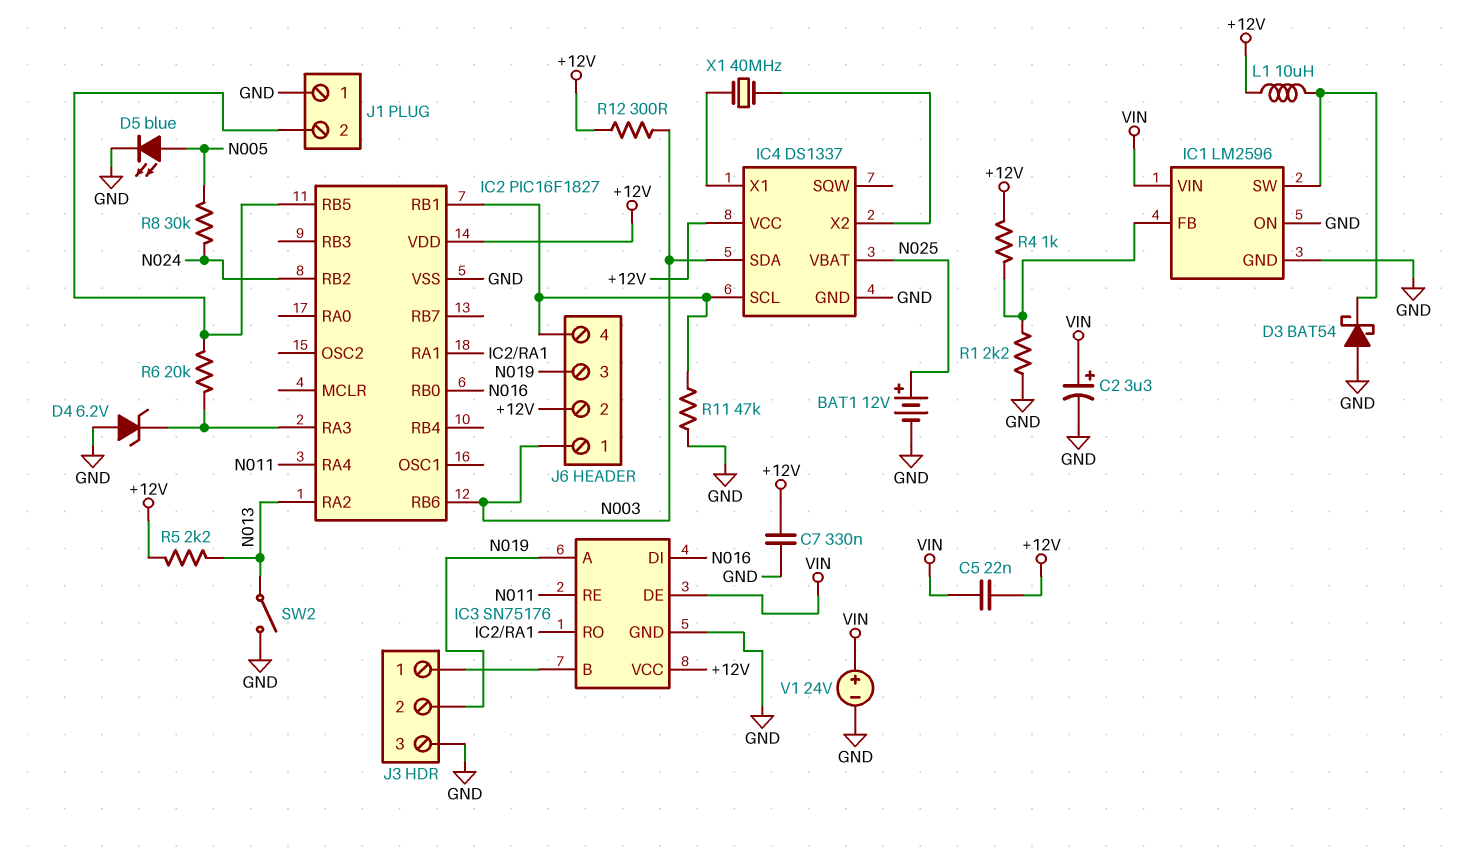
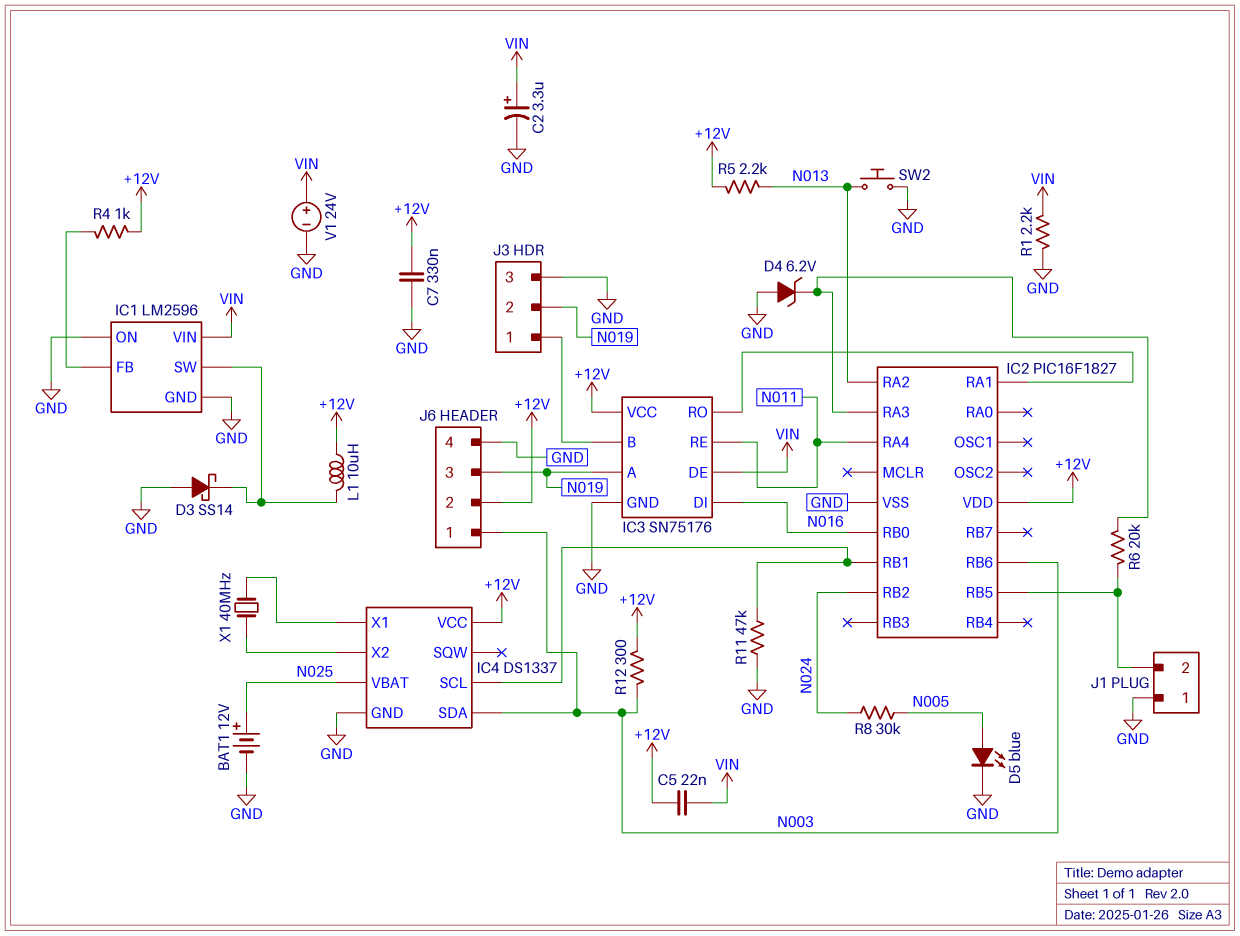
D3: schottky BAT54 (A GND, K IC1/SW) -> schottky SS14 (A GND, K IC1/SW)
J6 pin 4: IC2/RB1 -> GND
R1: 2.2k (GND, IC1/FB) -> 2.2k (GND, VIN)
SW2: switch (GND, N013) -> button (GND, N013)

